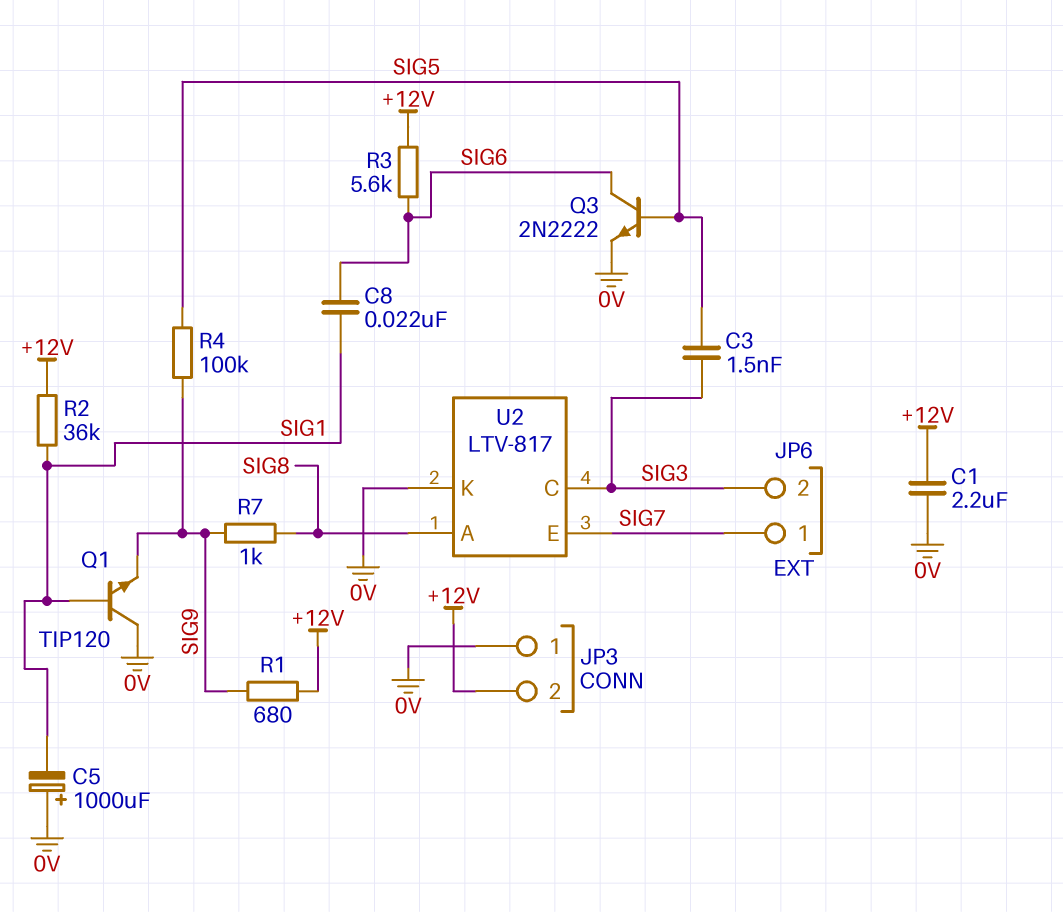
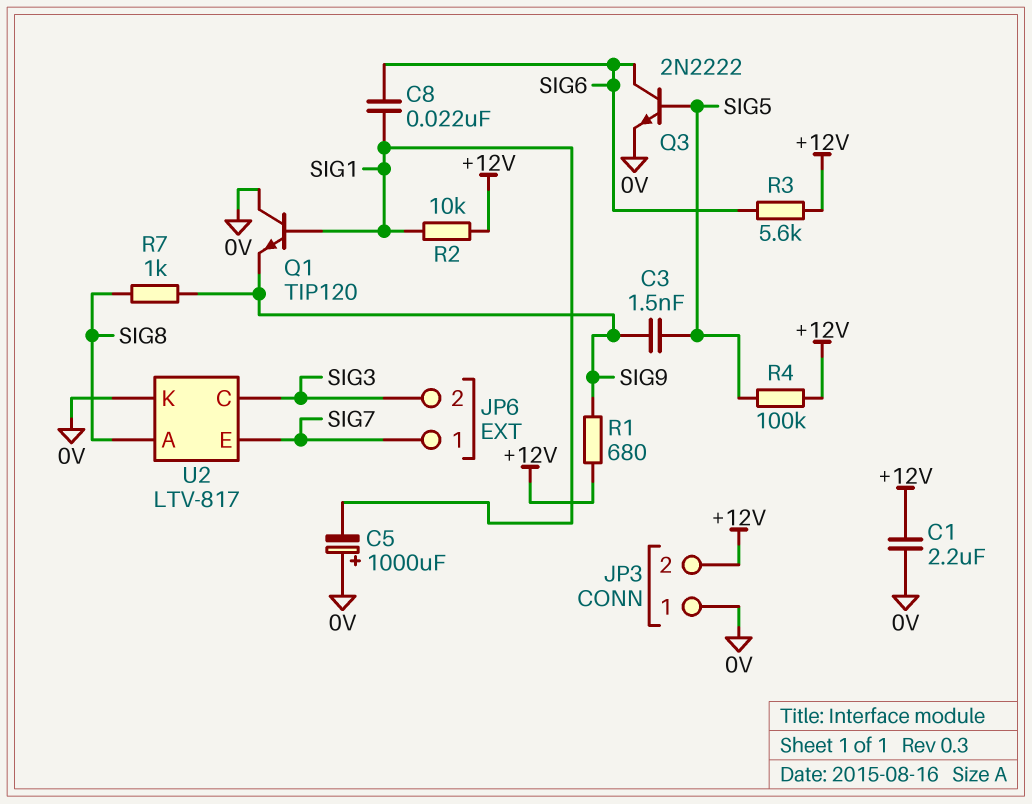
C3: 1.5nF (SIG3, SIG5) -> 1.5nF (SIG5, SIG9)
R2: 36k (+12V, SIG1) -> 10k (+12V, SIG1)
R4: 100k (SIG5, SIG9) -> 100k (+12V, SIG5)

